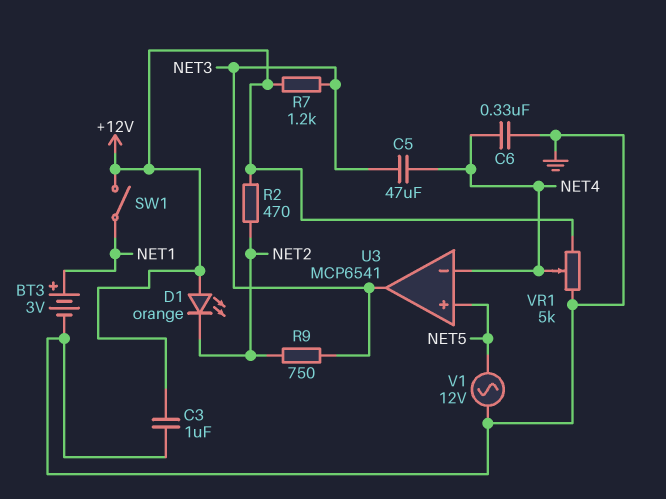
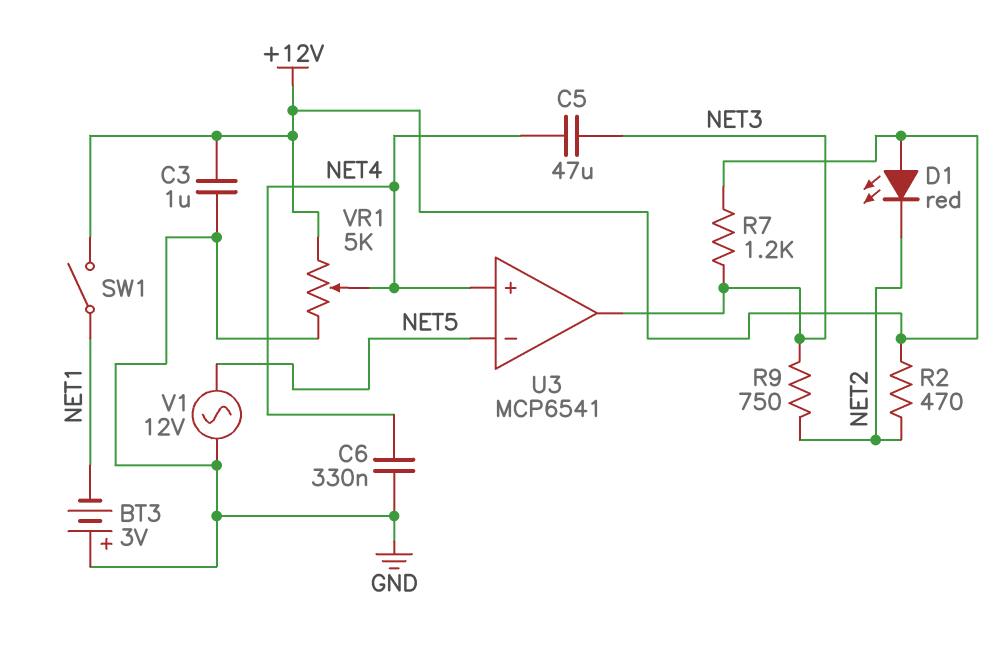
BT3: 3V (plus NET1, minus GND) -> 3V (plus GND, minus NET1)
D1: LED orange (A +12V, K NET2) -> LED red (A +12V, K NET2)
U3 pin in+: NET5 -> NET4
U3 pin in-: NET4 -> NET5

